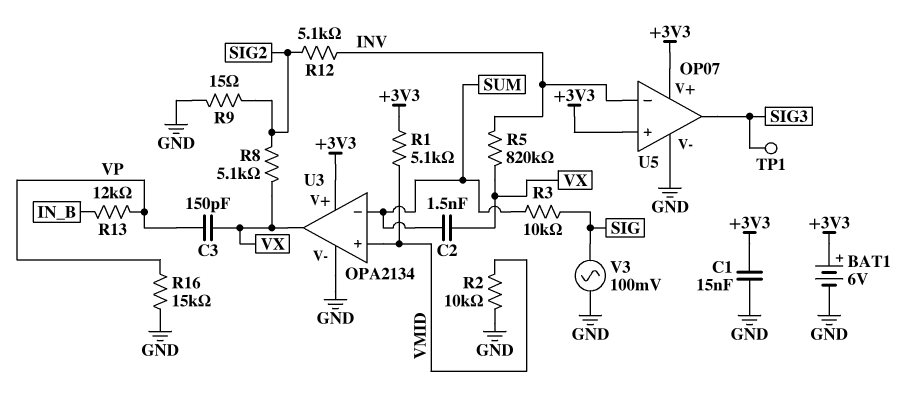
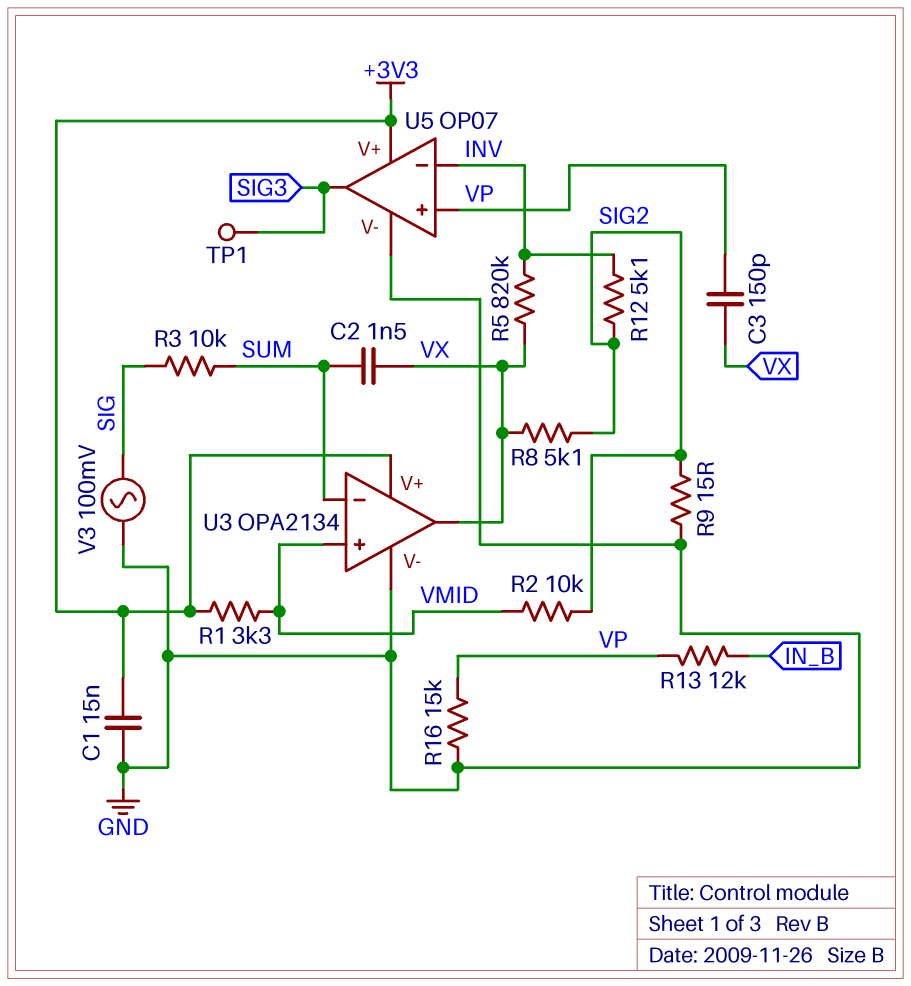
BAT1: 6V (plus +3V3, minus GND) -> none
R1: 5.1k (+3V3, VMID) -> 3.3k (+3V3, VMID)
R2: 10k (GND, VMID) -> 10k (SIG2, VMID)
U5 pin in+: +3V3 -> VP

